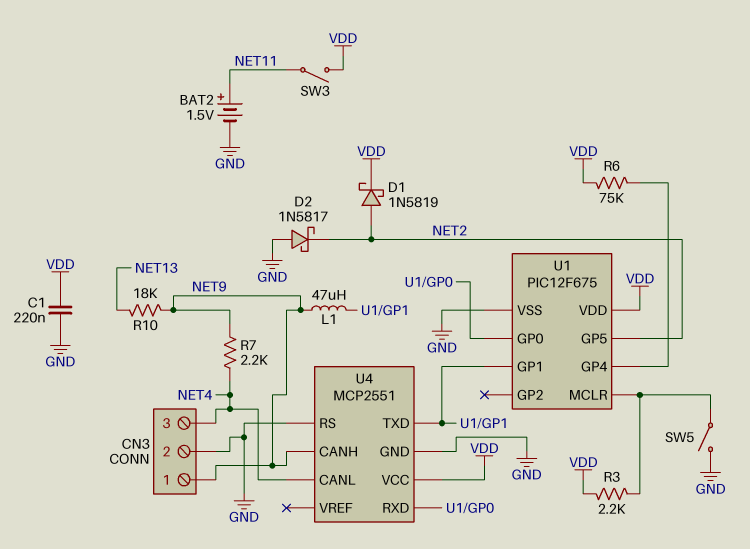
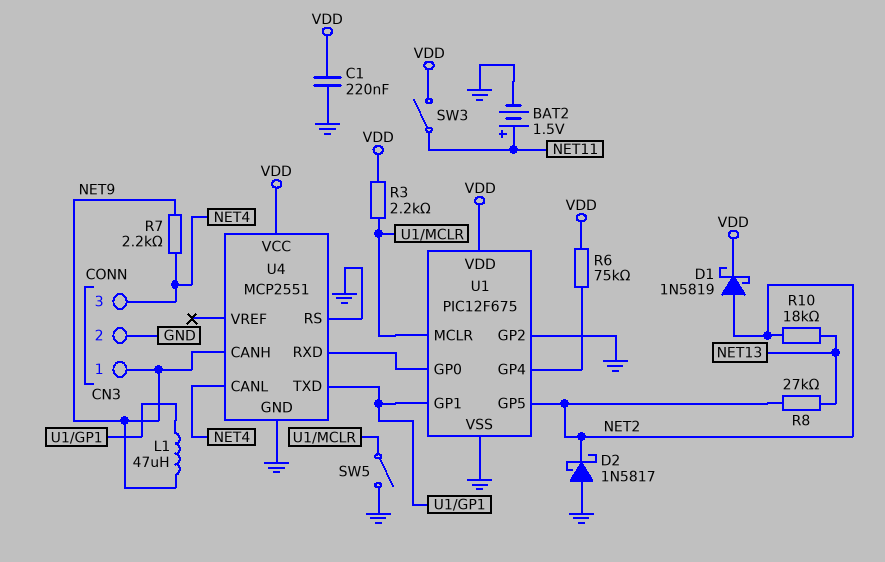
R8: none -> 27k (NET2, NET13)
R10: 18k (NET9, NET13) -> 18k (NET2, NET13)
U1 pin GP2: none -> GND

